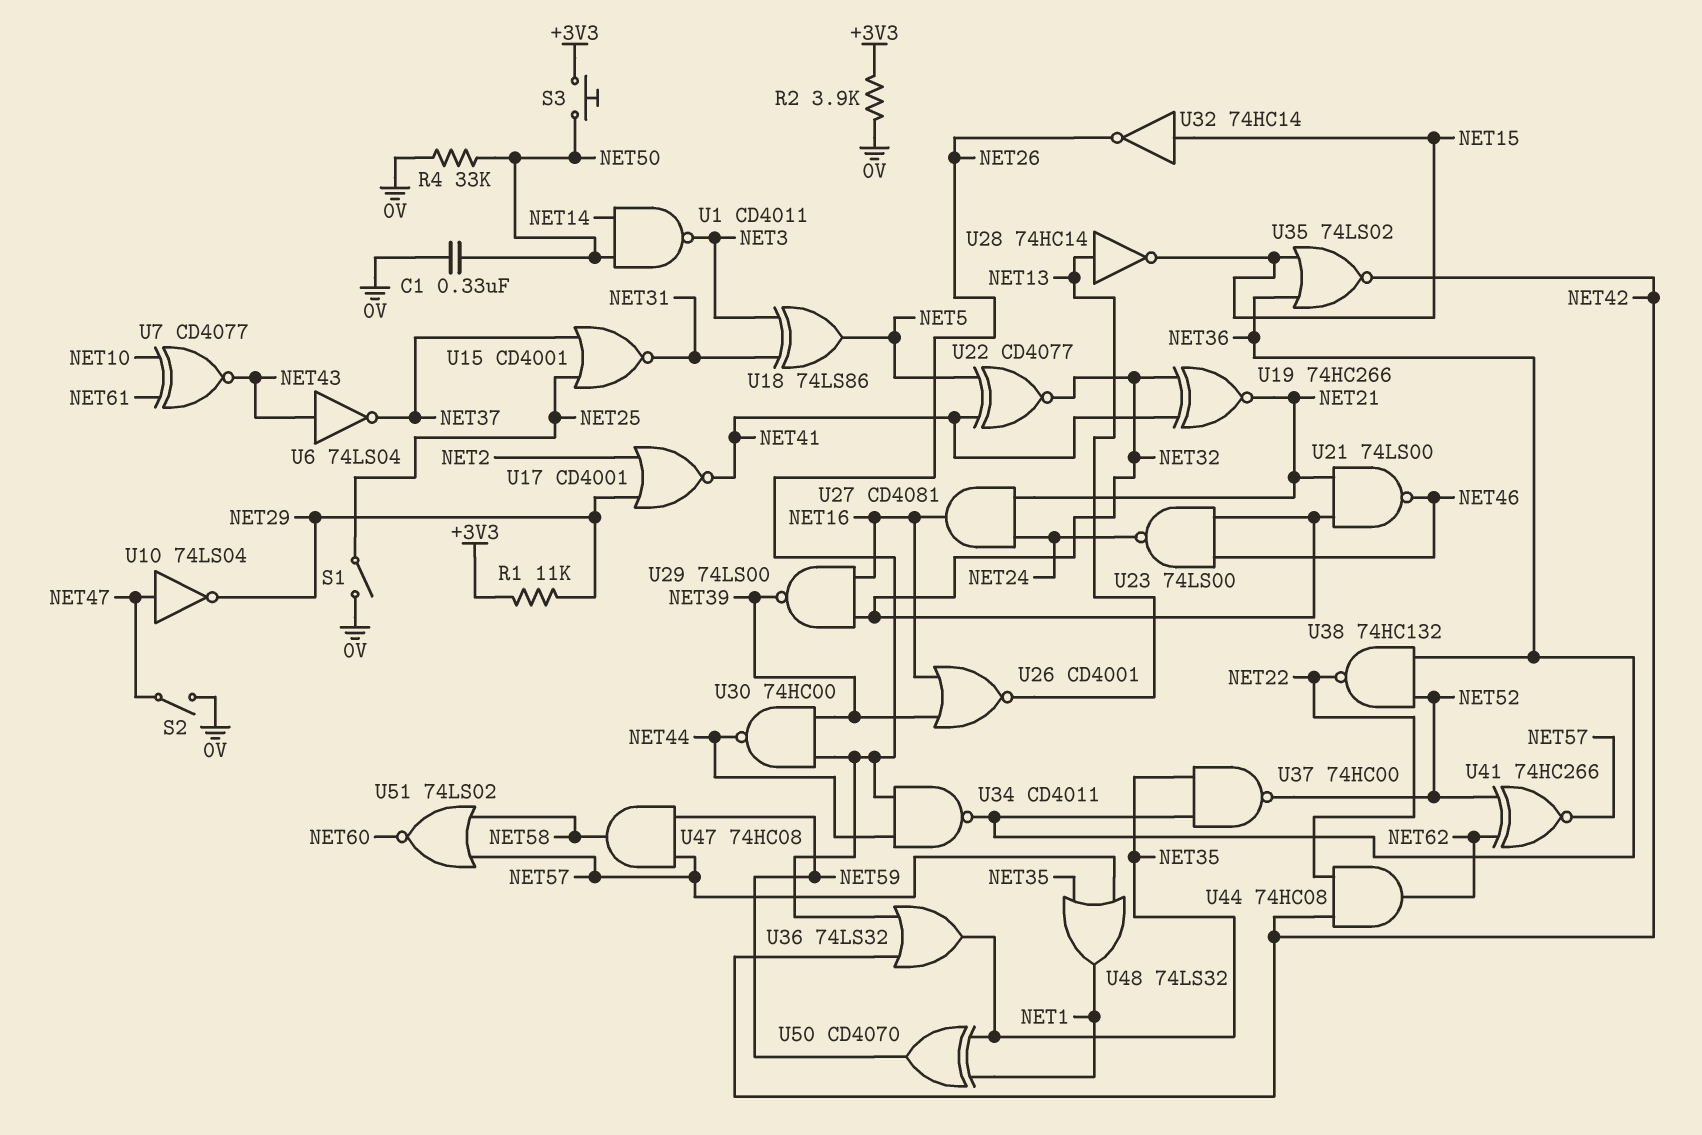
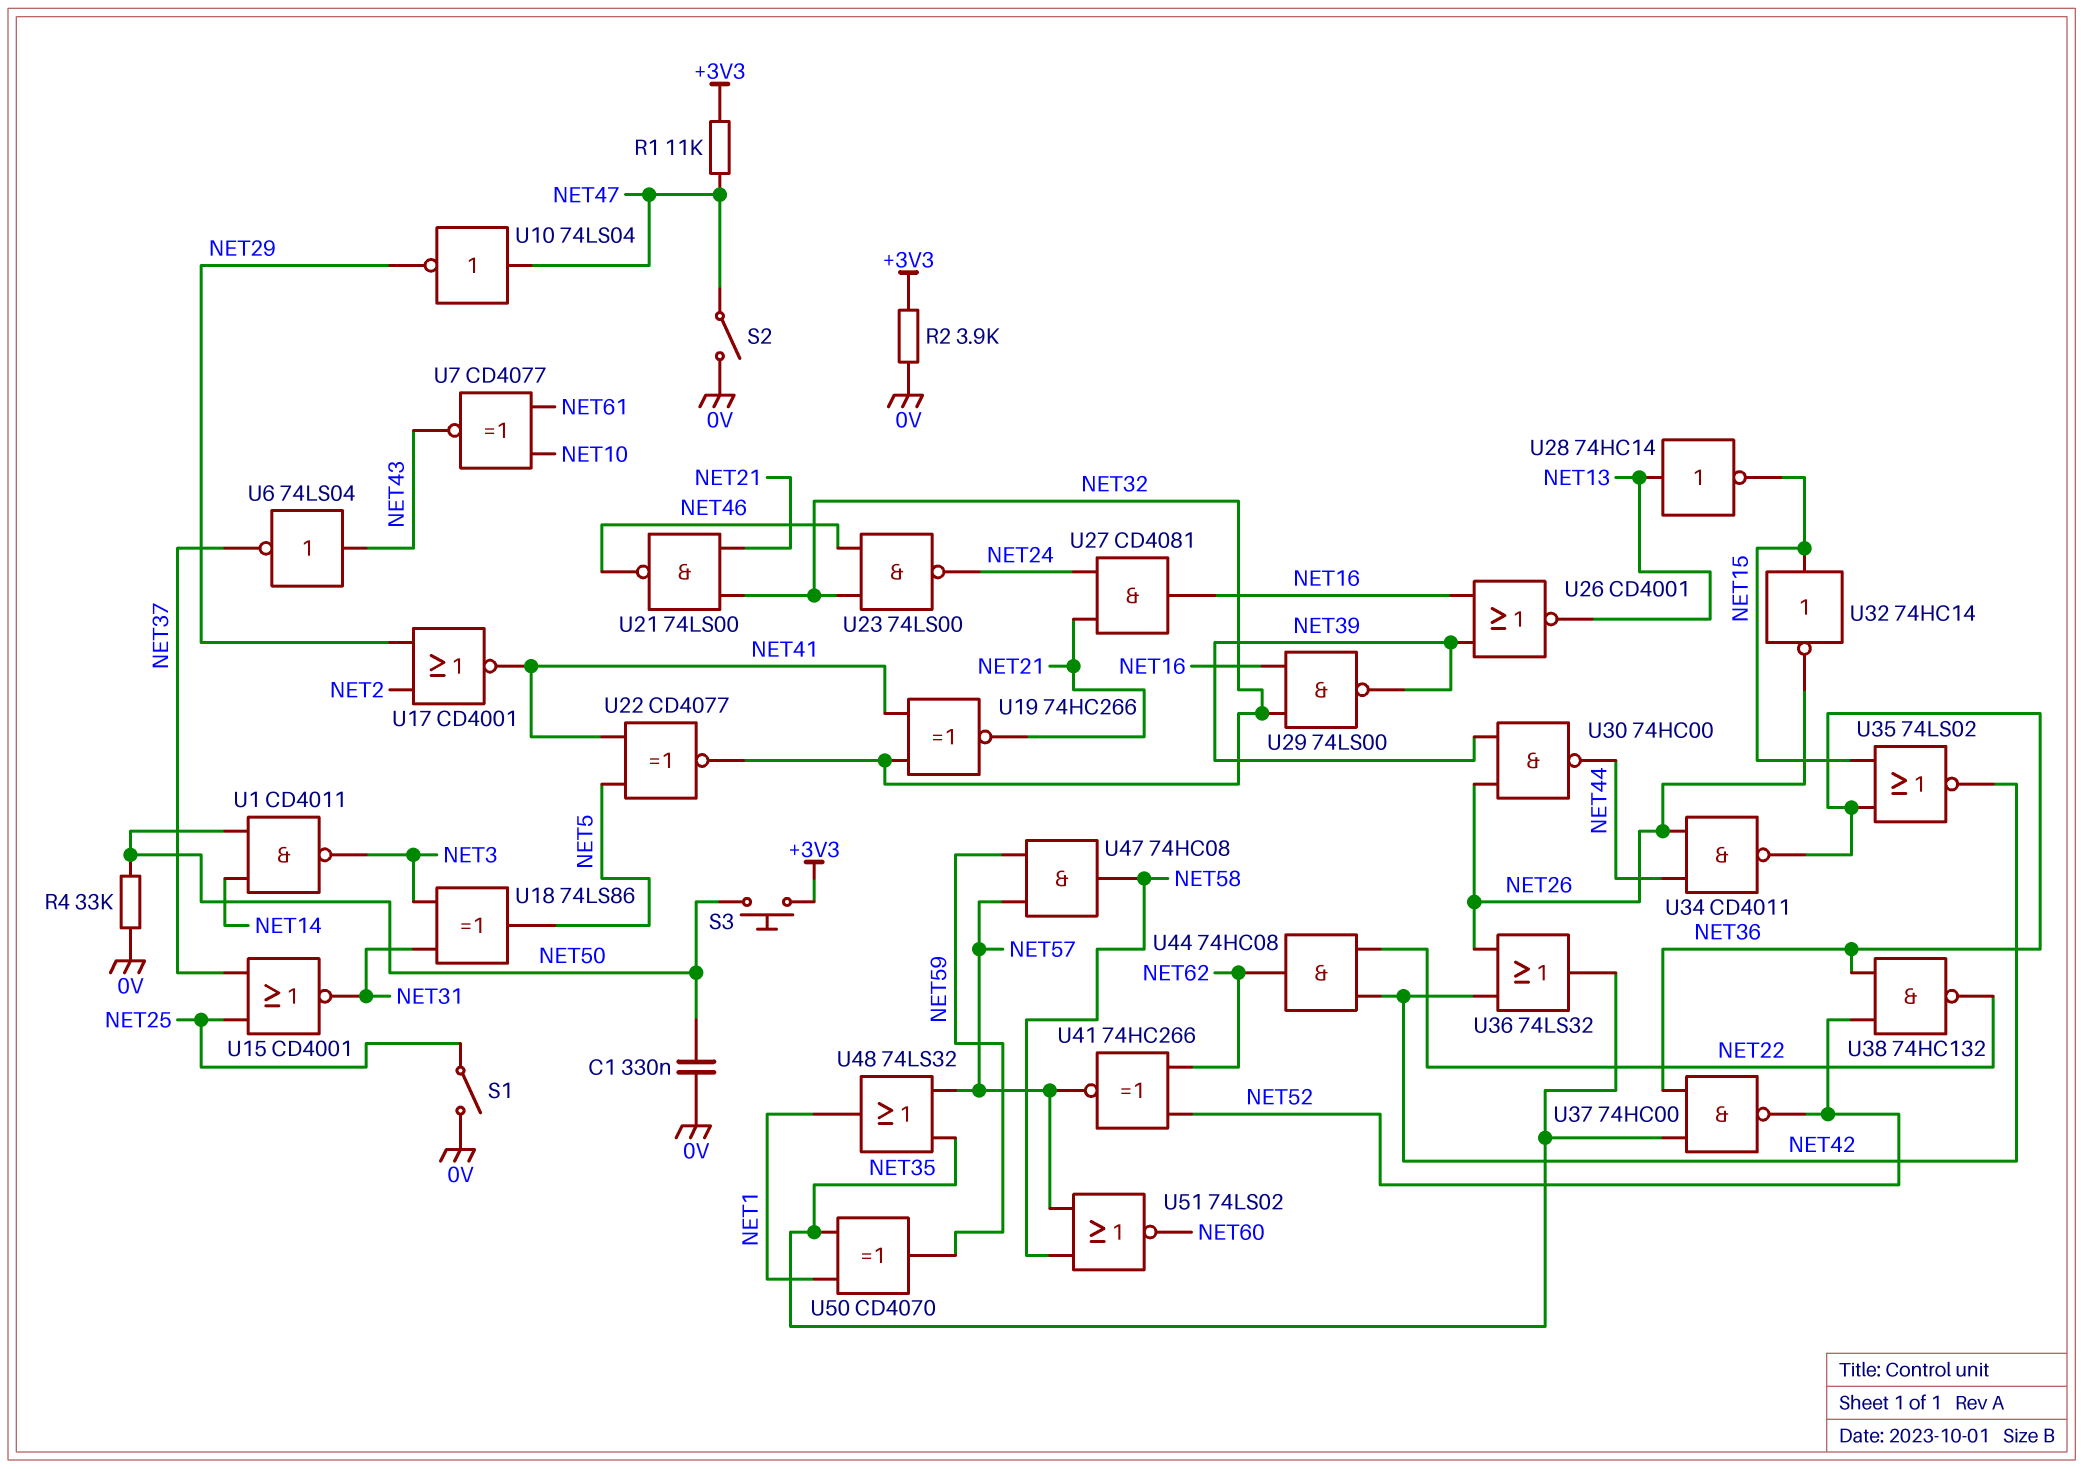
R1: 11k (+3V3, NET29) -> 11k (+3V3, NET47)

